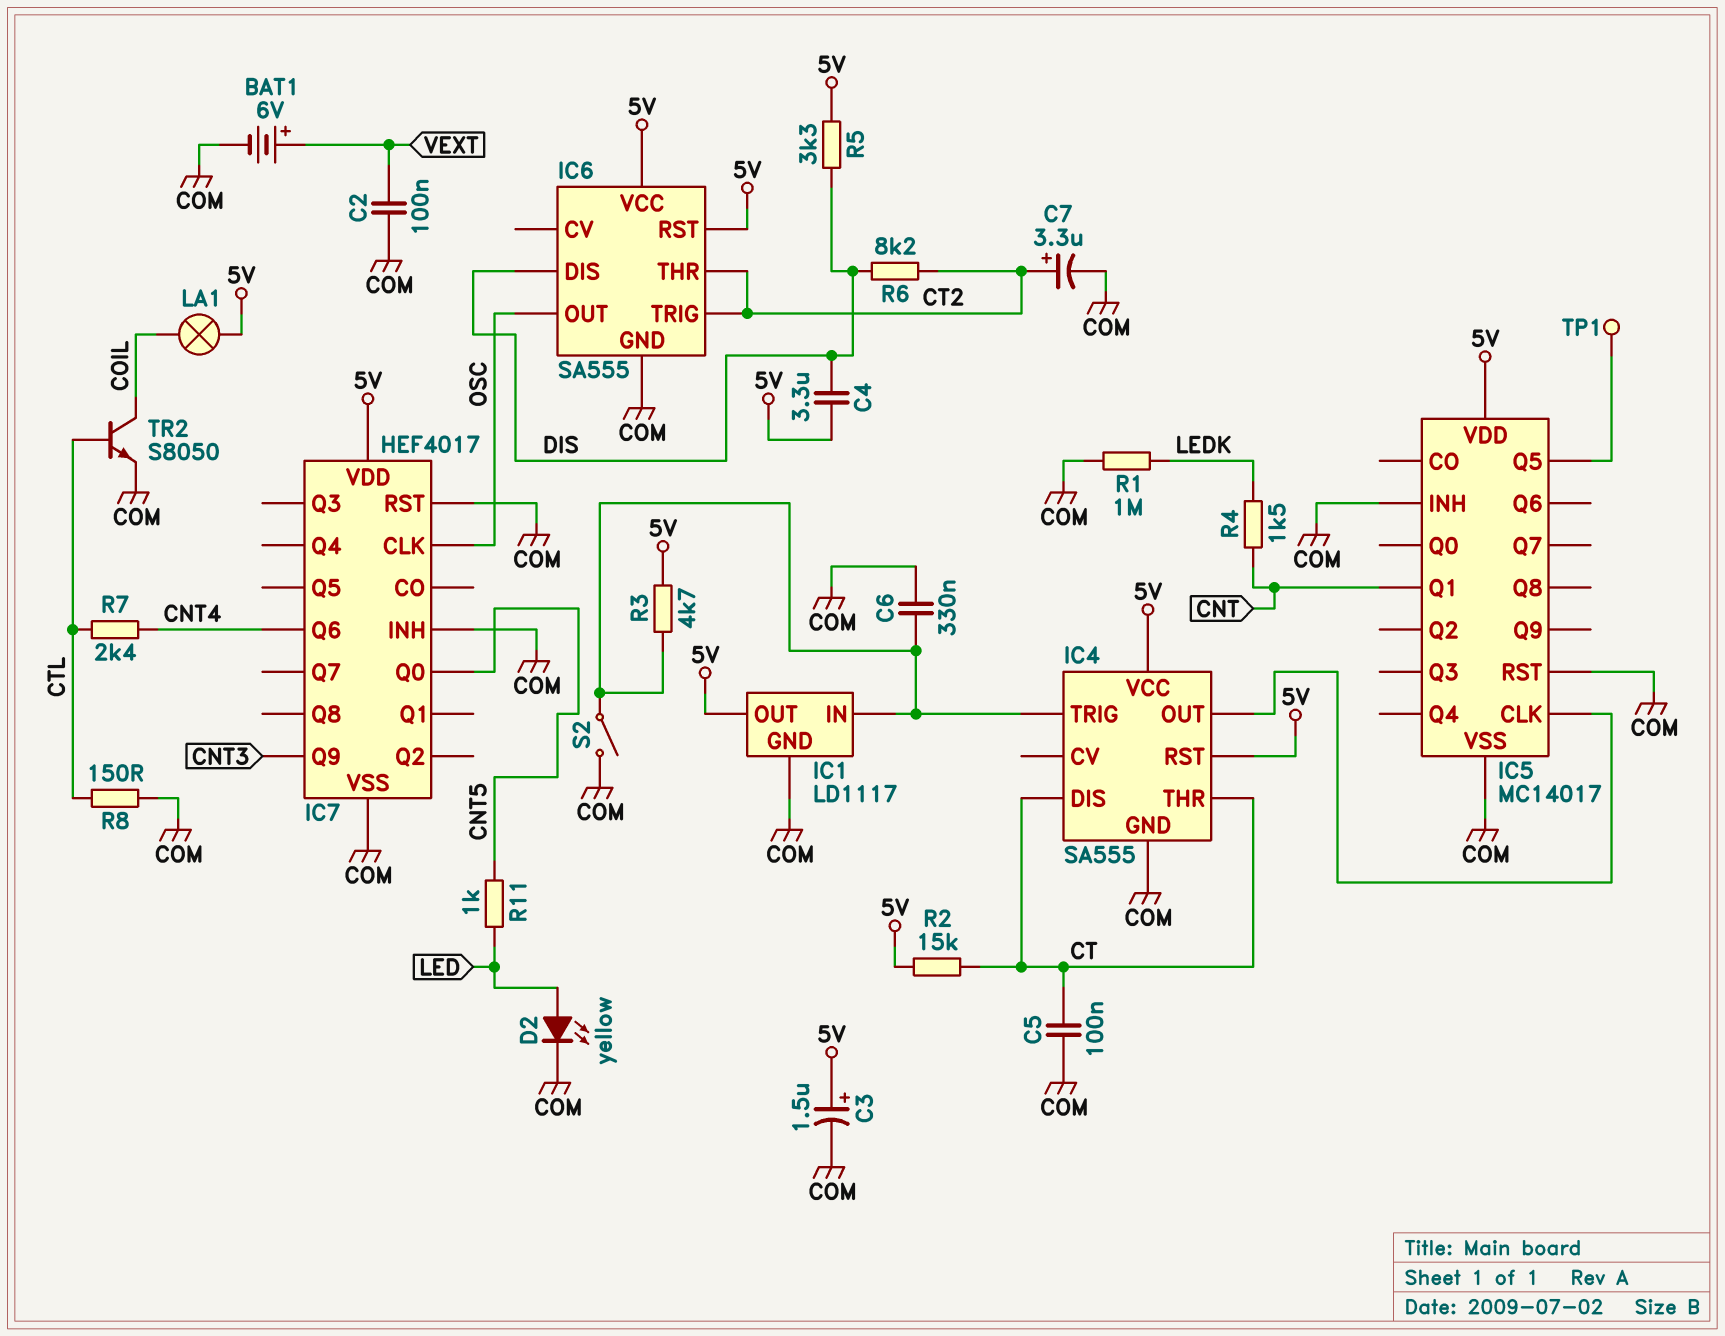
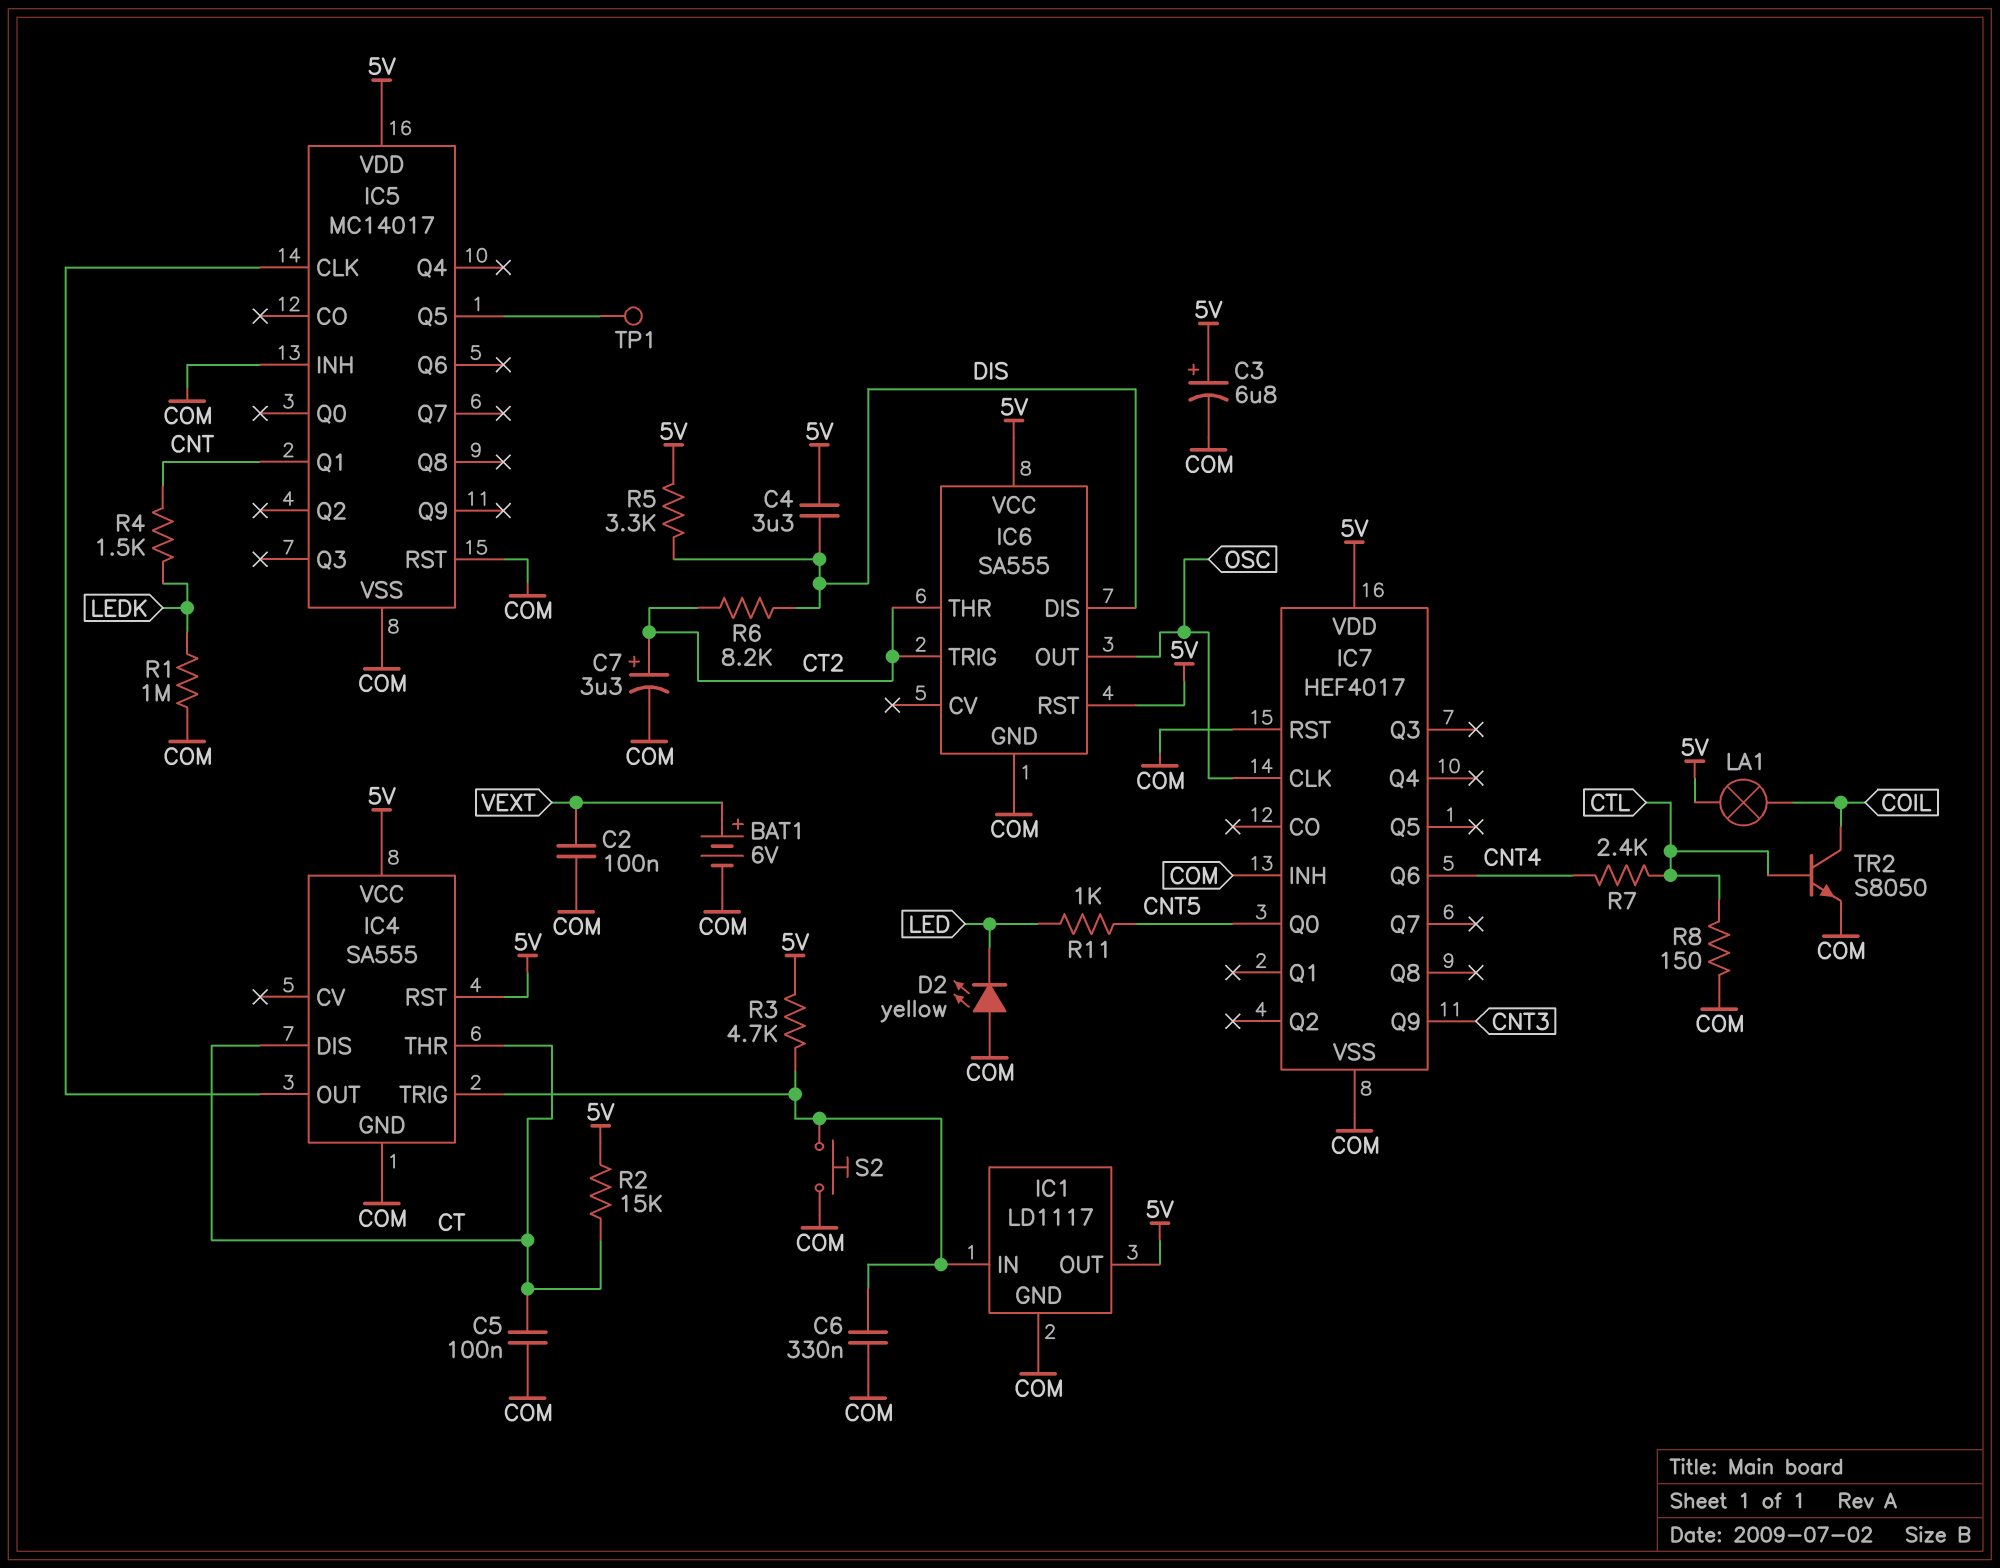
C3: 1.5uF (plus 5V, minus COM) -> 6.8uF (plus 5V, minus COM)
D2: LED yellow (A LED, K COM) -> LED yellow (A COM, K LED)
S2: switch (COM, IC1/IN) -> button (COM, IC1/IN)

